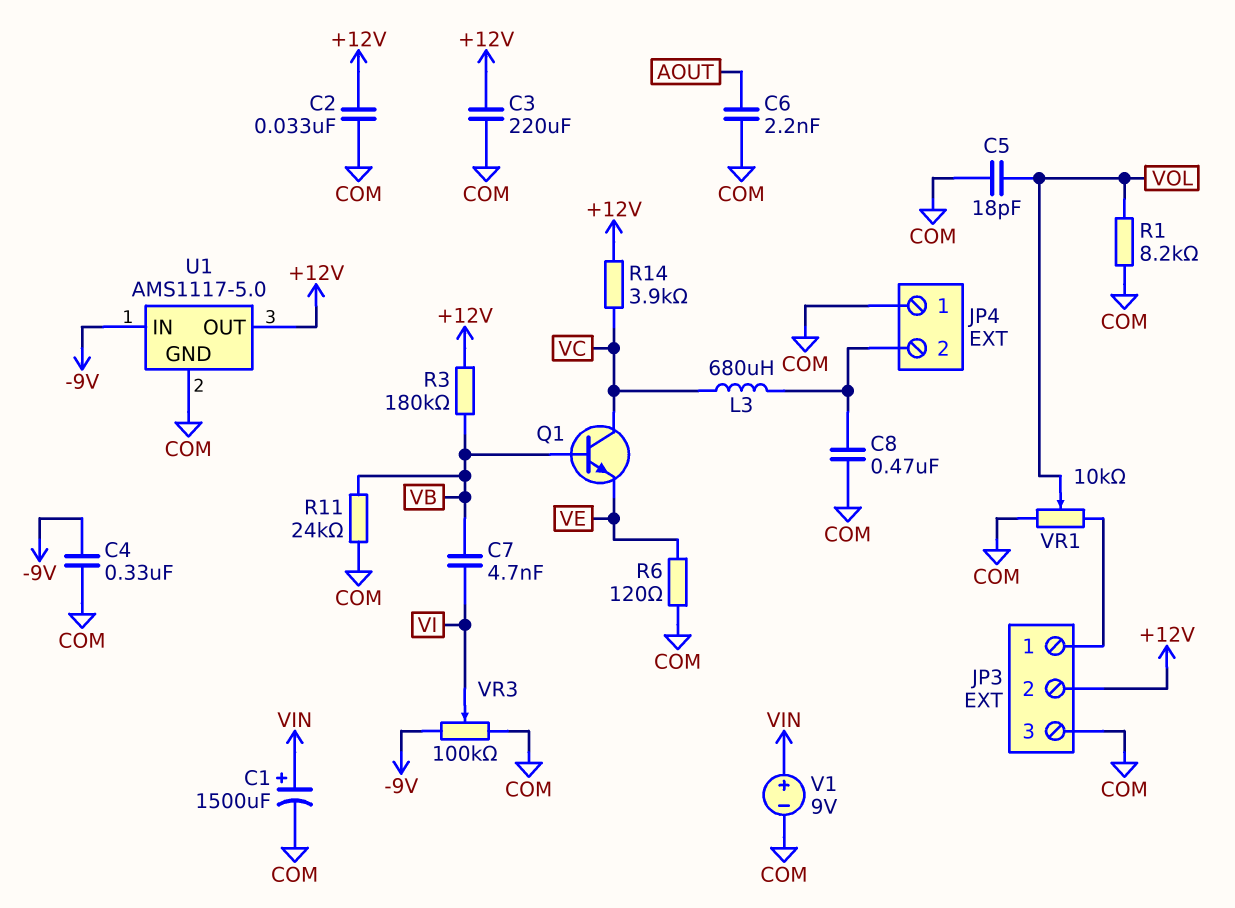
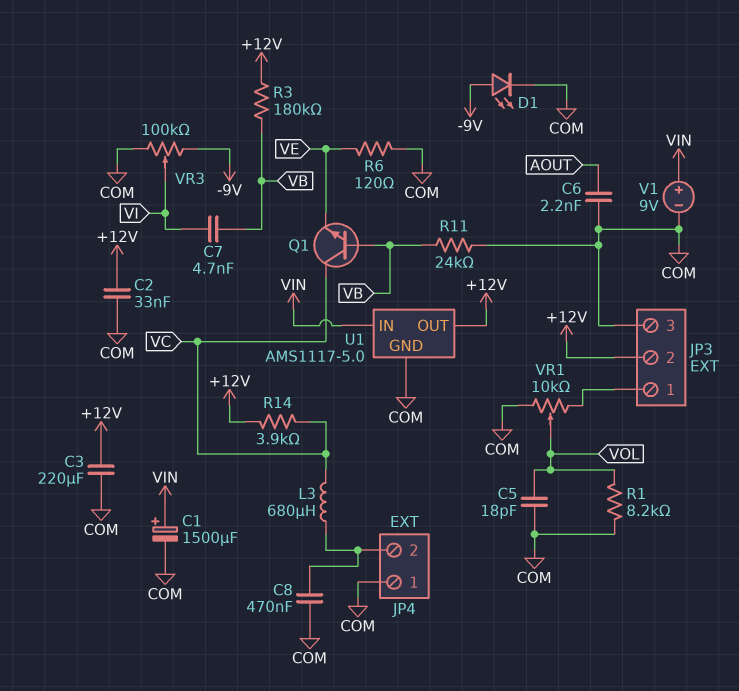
C4: 330nF (-9V, COM) -> none
D1: none -> LED (A -9V, K COM)
U1 pin IN: -9V -> VIN

